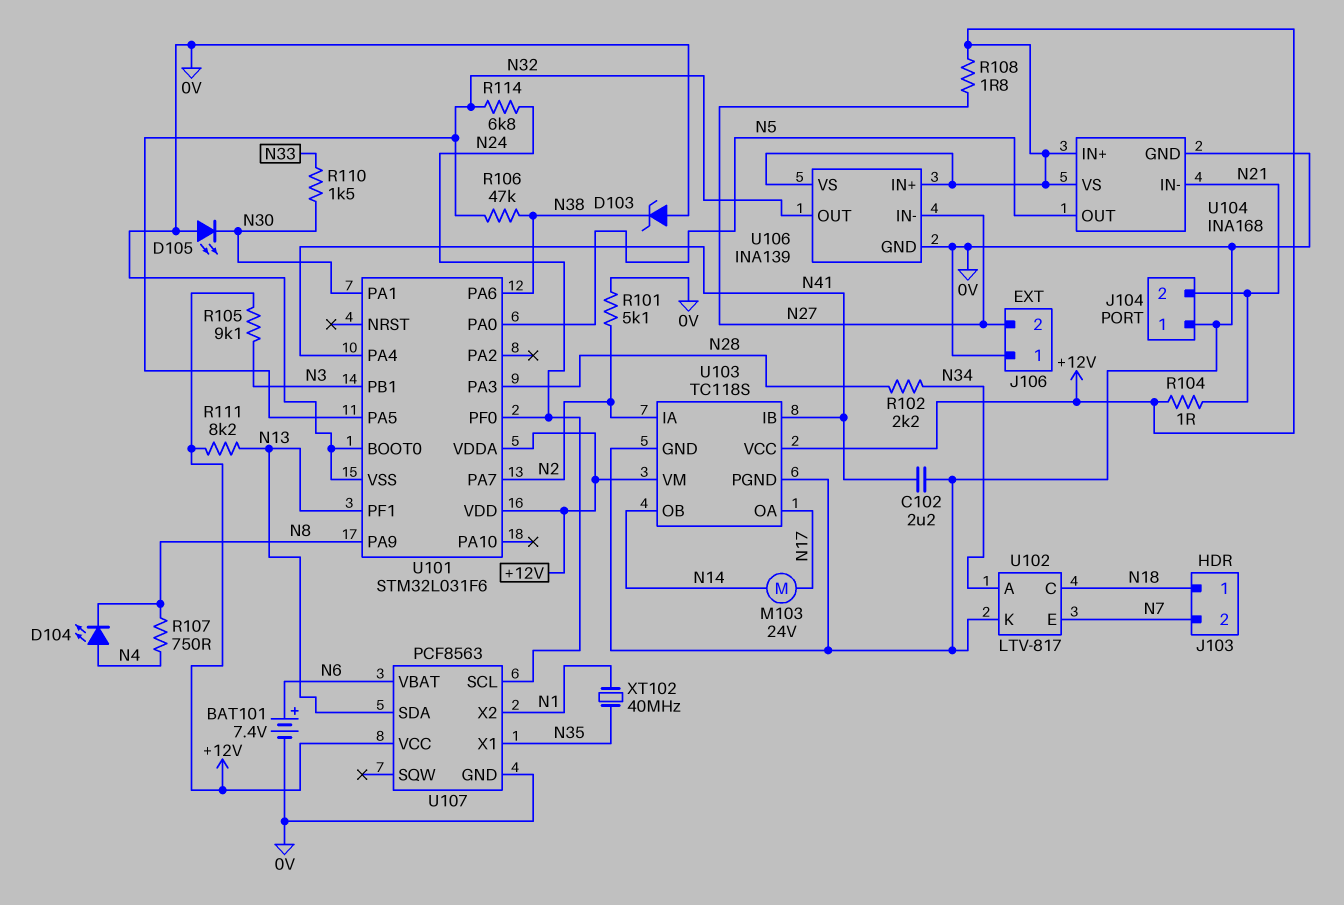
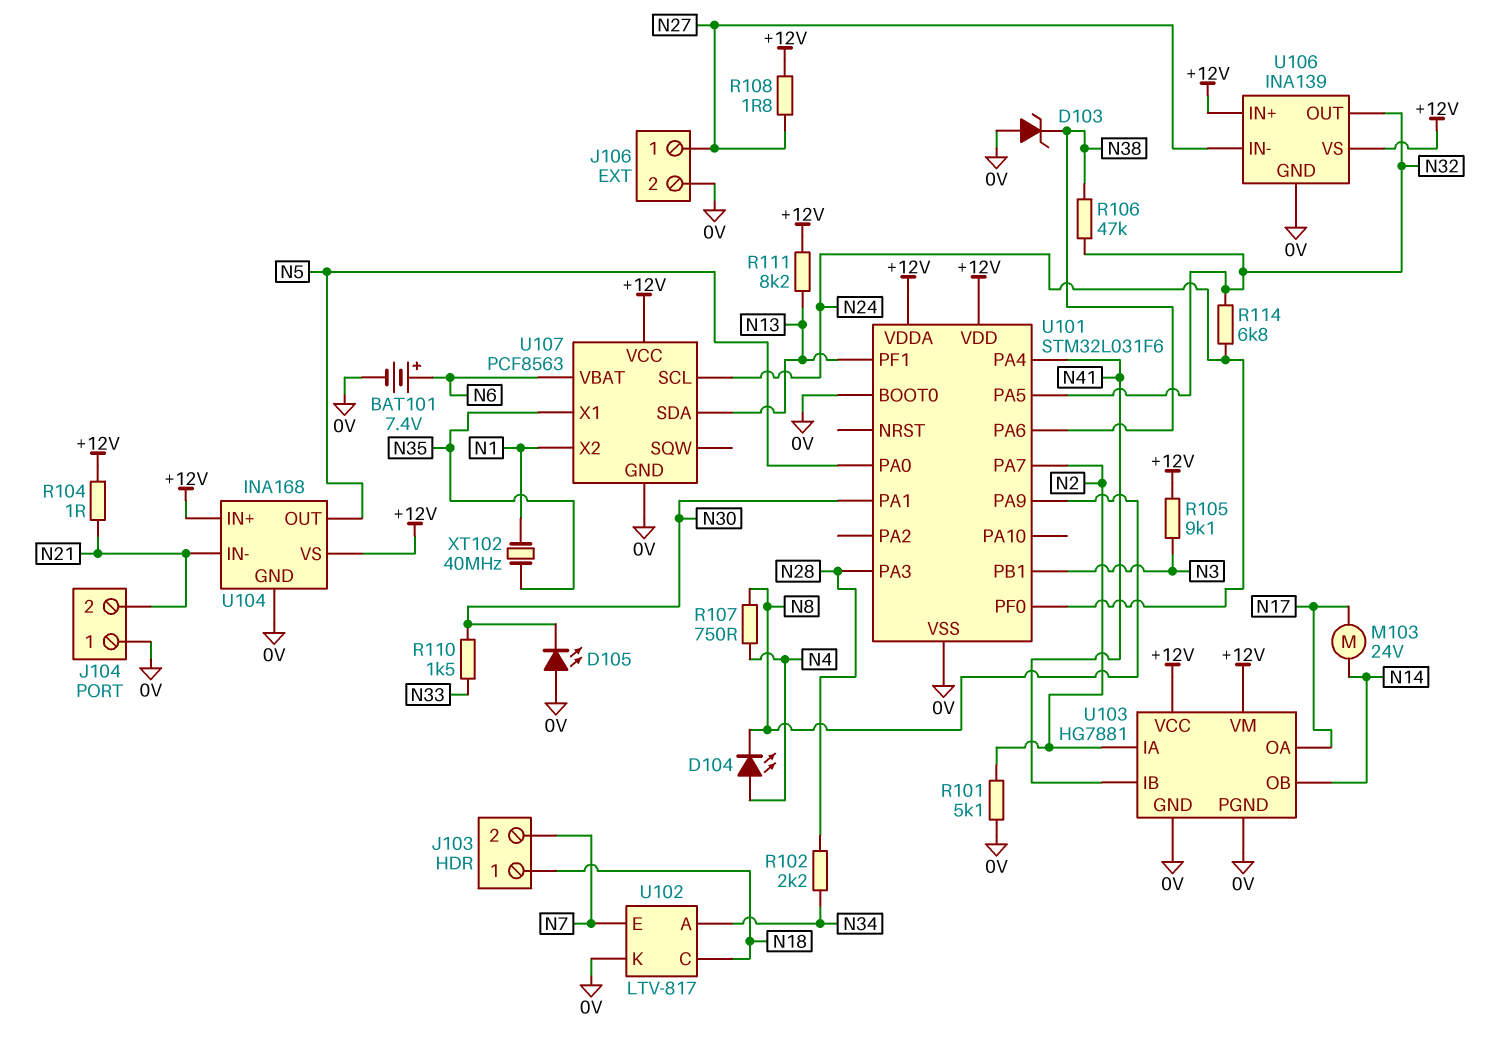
C102: 2.2uF (0V, N41) -> none
J106 pin 1: 0V -> N27
J106 pin 2: N27 -> 0V
U103: TC118S -> HG7881

